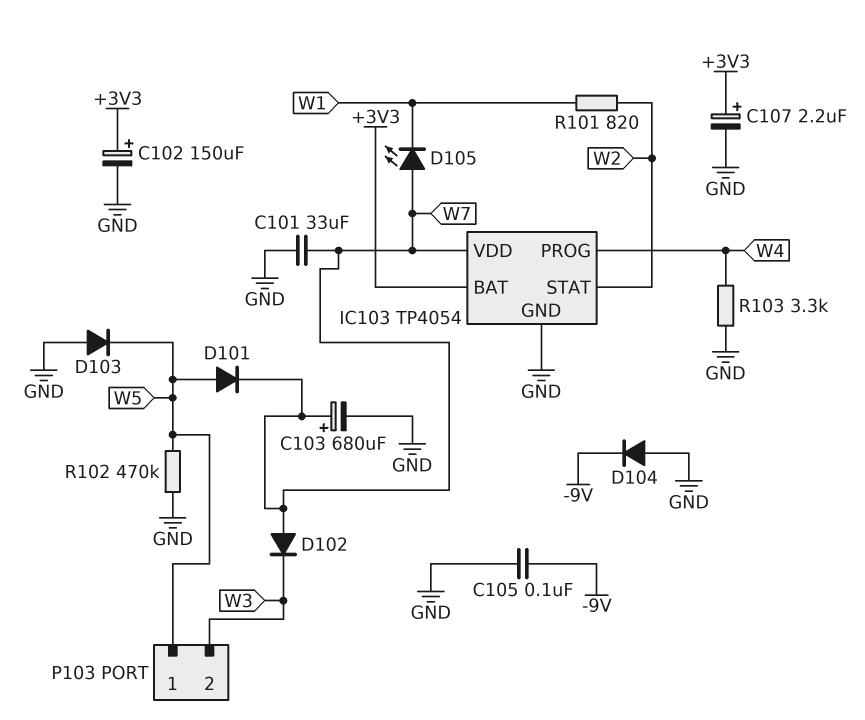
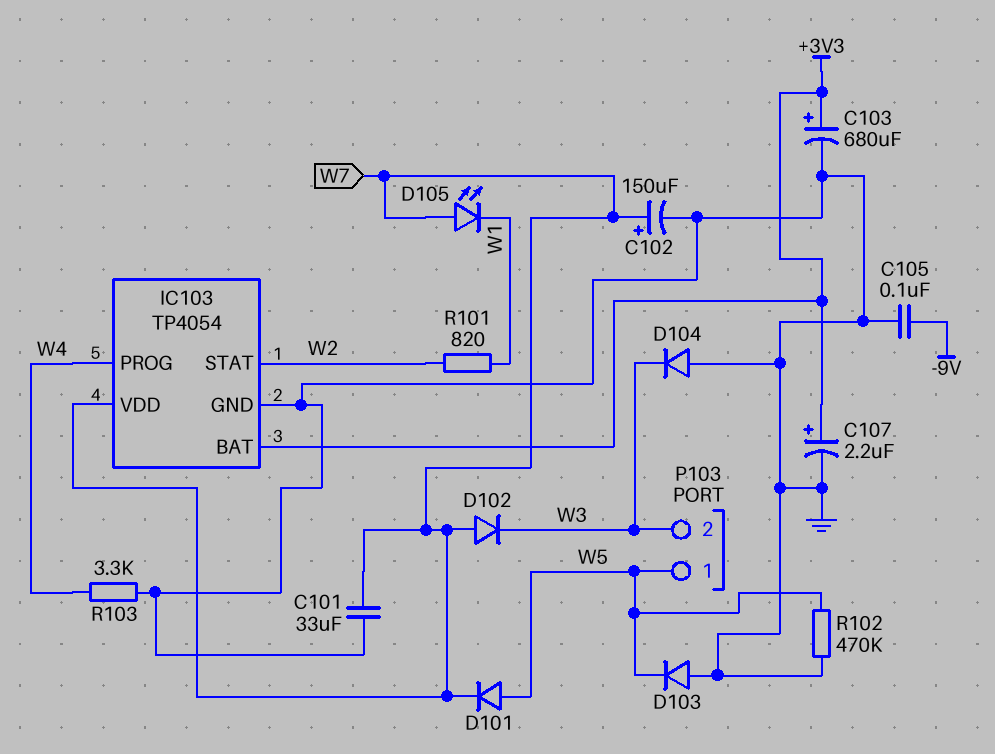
C102: 150uF (plus +3V3, minus GND) -> 150uF (plus W7, minus GND)
C103: 680uF (plus W7, minus GND) -> 680uF (plus +3V3, minus GND)
D104: diode (A GND, K -9V) -> diode (A GND, K W3)

